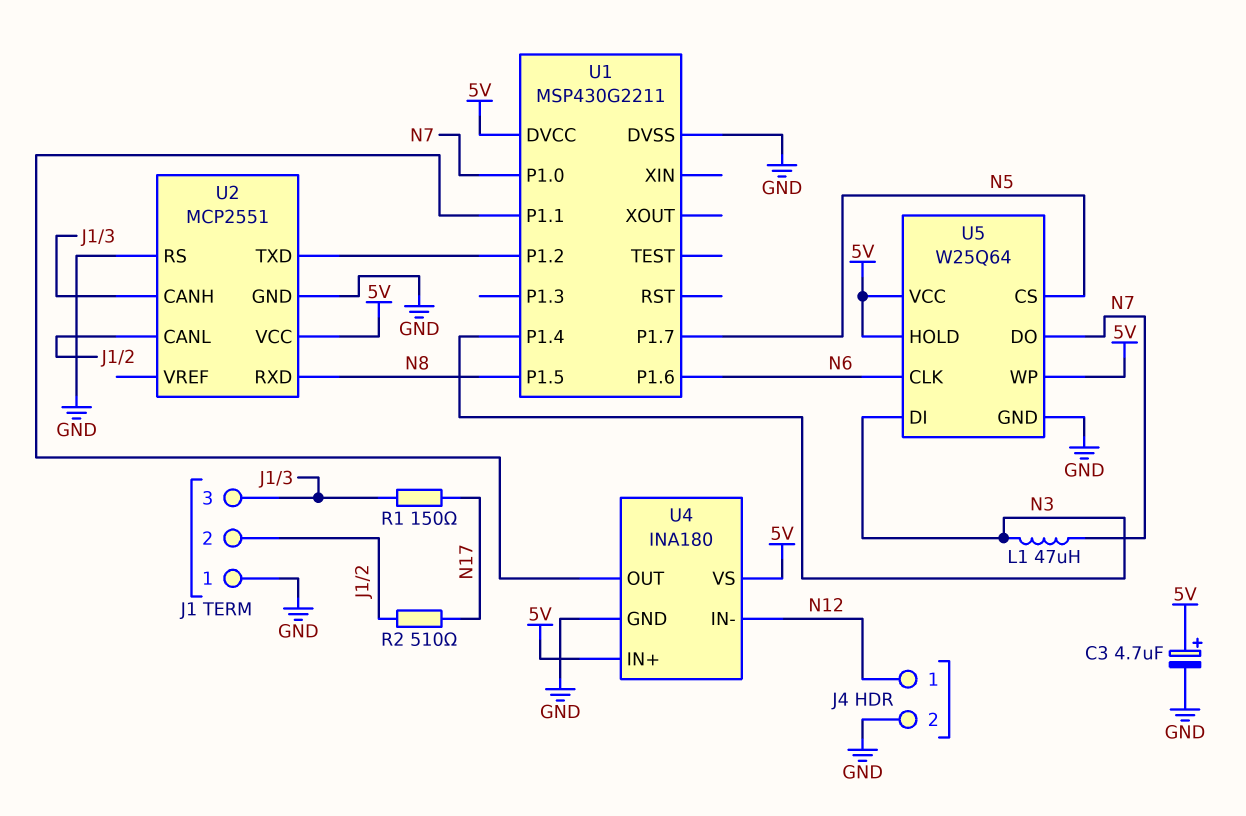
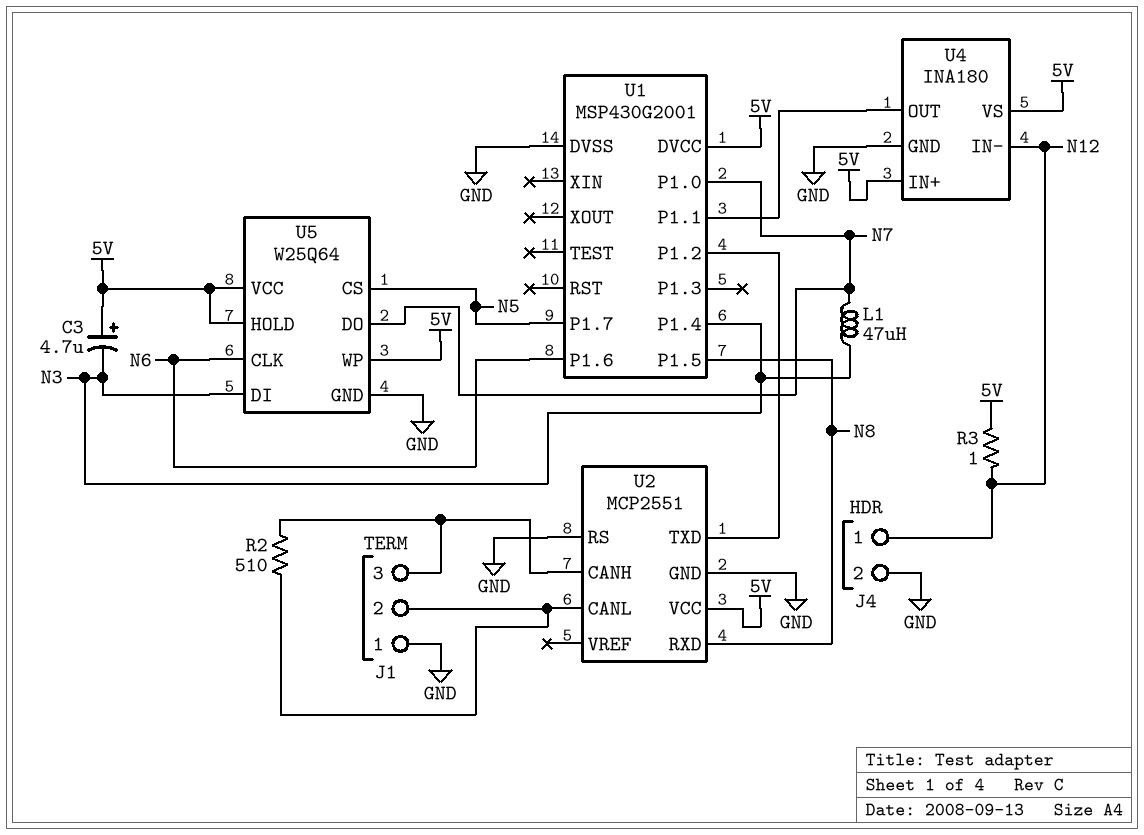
C3: 4.7uF (plus 5V, minus GND) -> 4.7uF (plus 5V, minus N3)
R1: 150 (J1/3, N17) -> none
R2: 510 (J1/2, N17) -> 510 (J1/2, J1/3)
R3: none -> 1 (5V, N12)
U1: MSP430G2211 -> MSP430G2001

